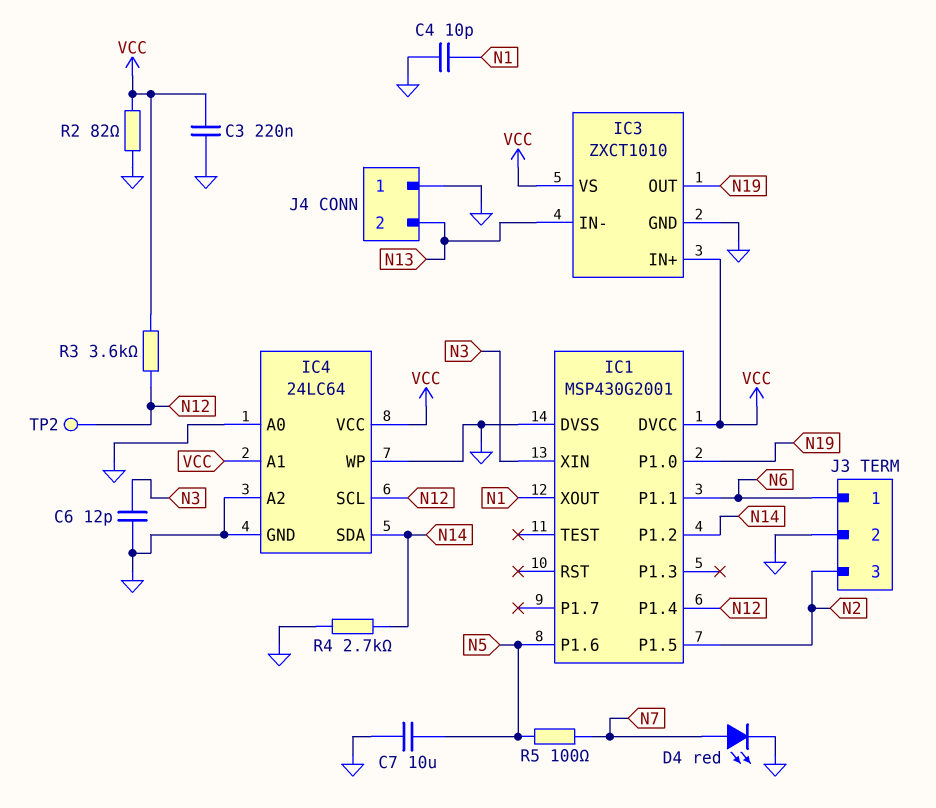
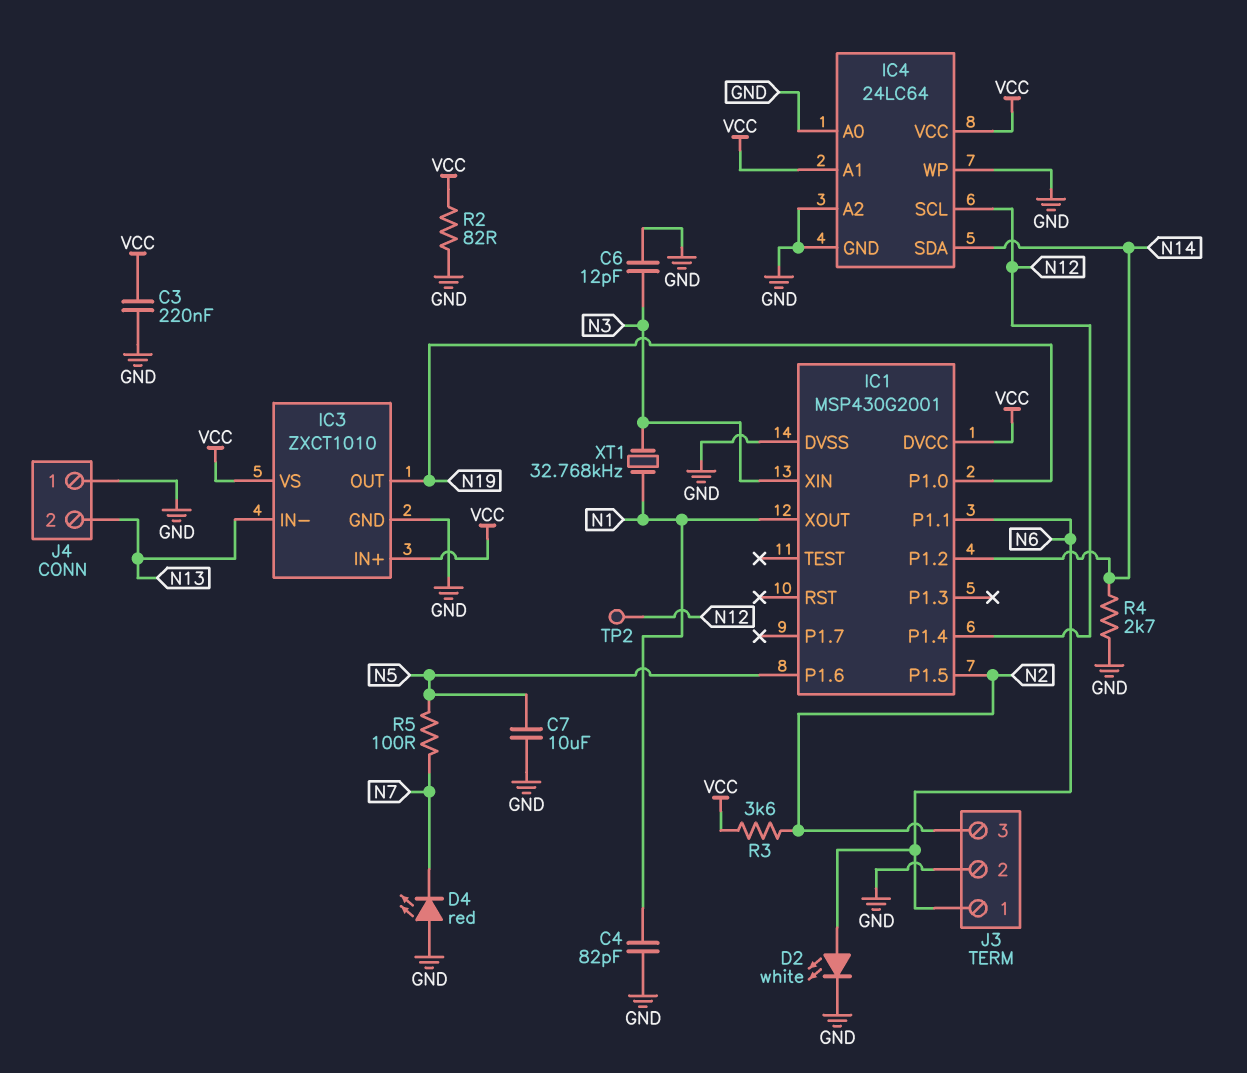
C4: 10pF (GND, N1) -> 82pF (GND, N1)
D2: none -> LED white (A N6, K GND)
D4: LED red (A N7, K GND) -> LED red (A GND, K N7)
R3: 3.6k (N12, VCC) -> 3.6k (N2, VCC)
XT1: none -> 32.768kHz (N1, N3)

